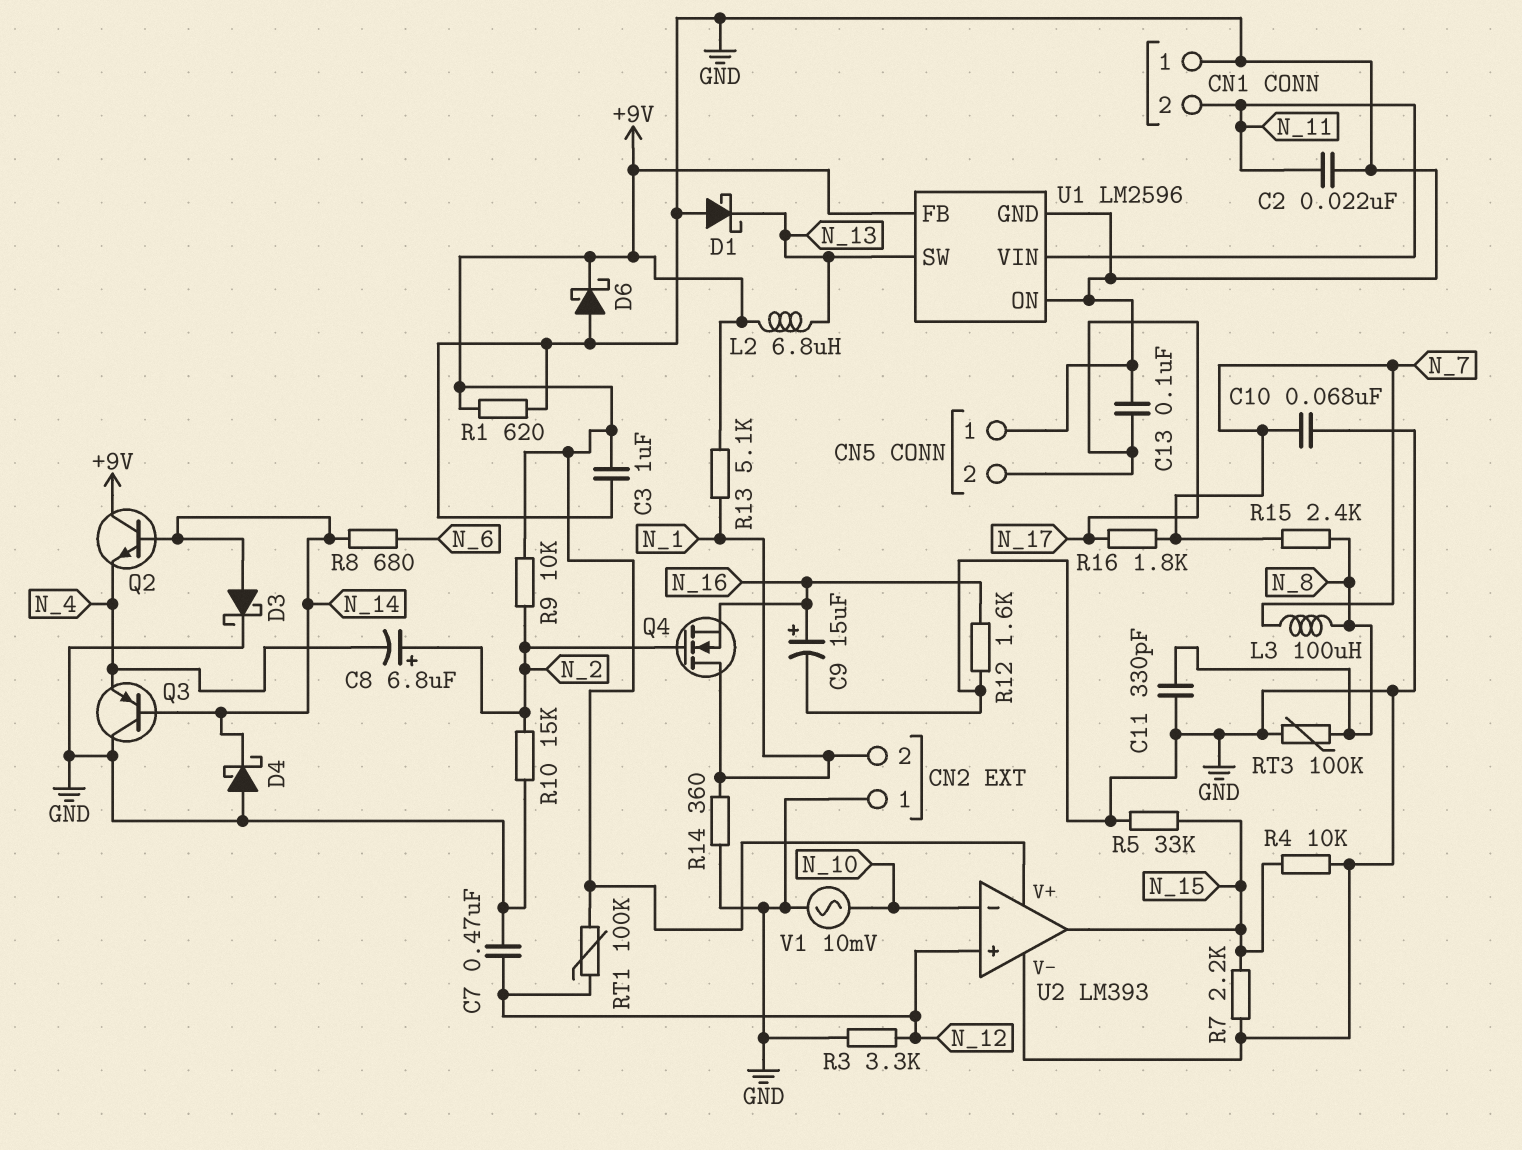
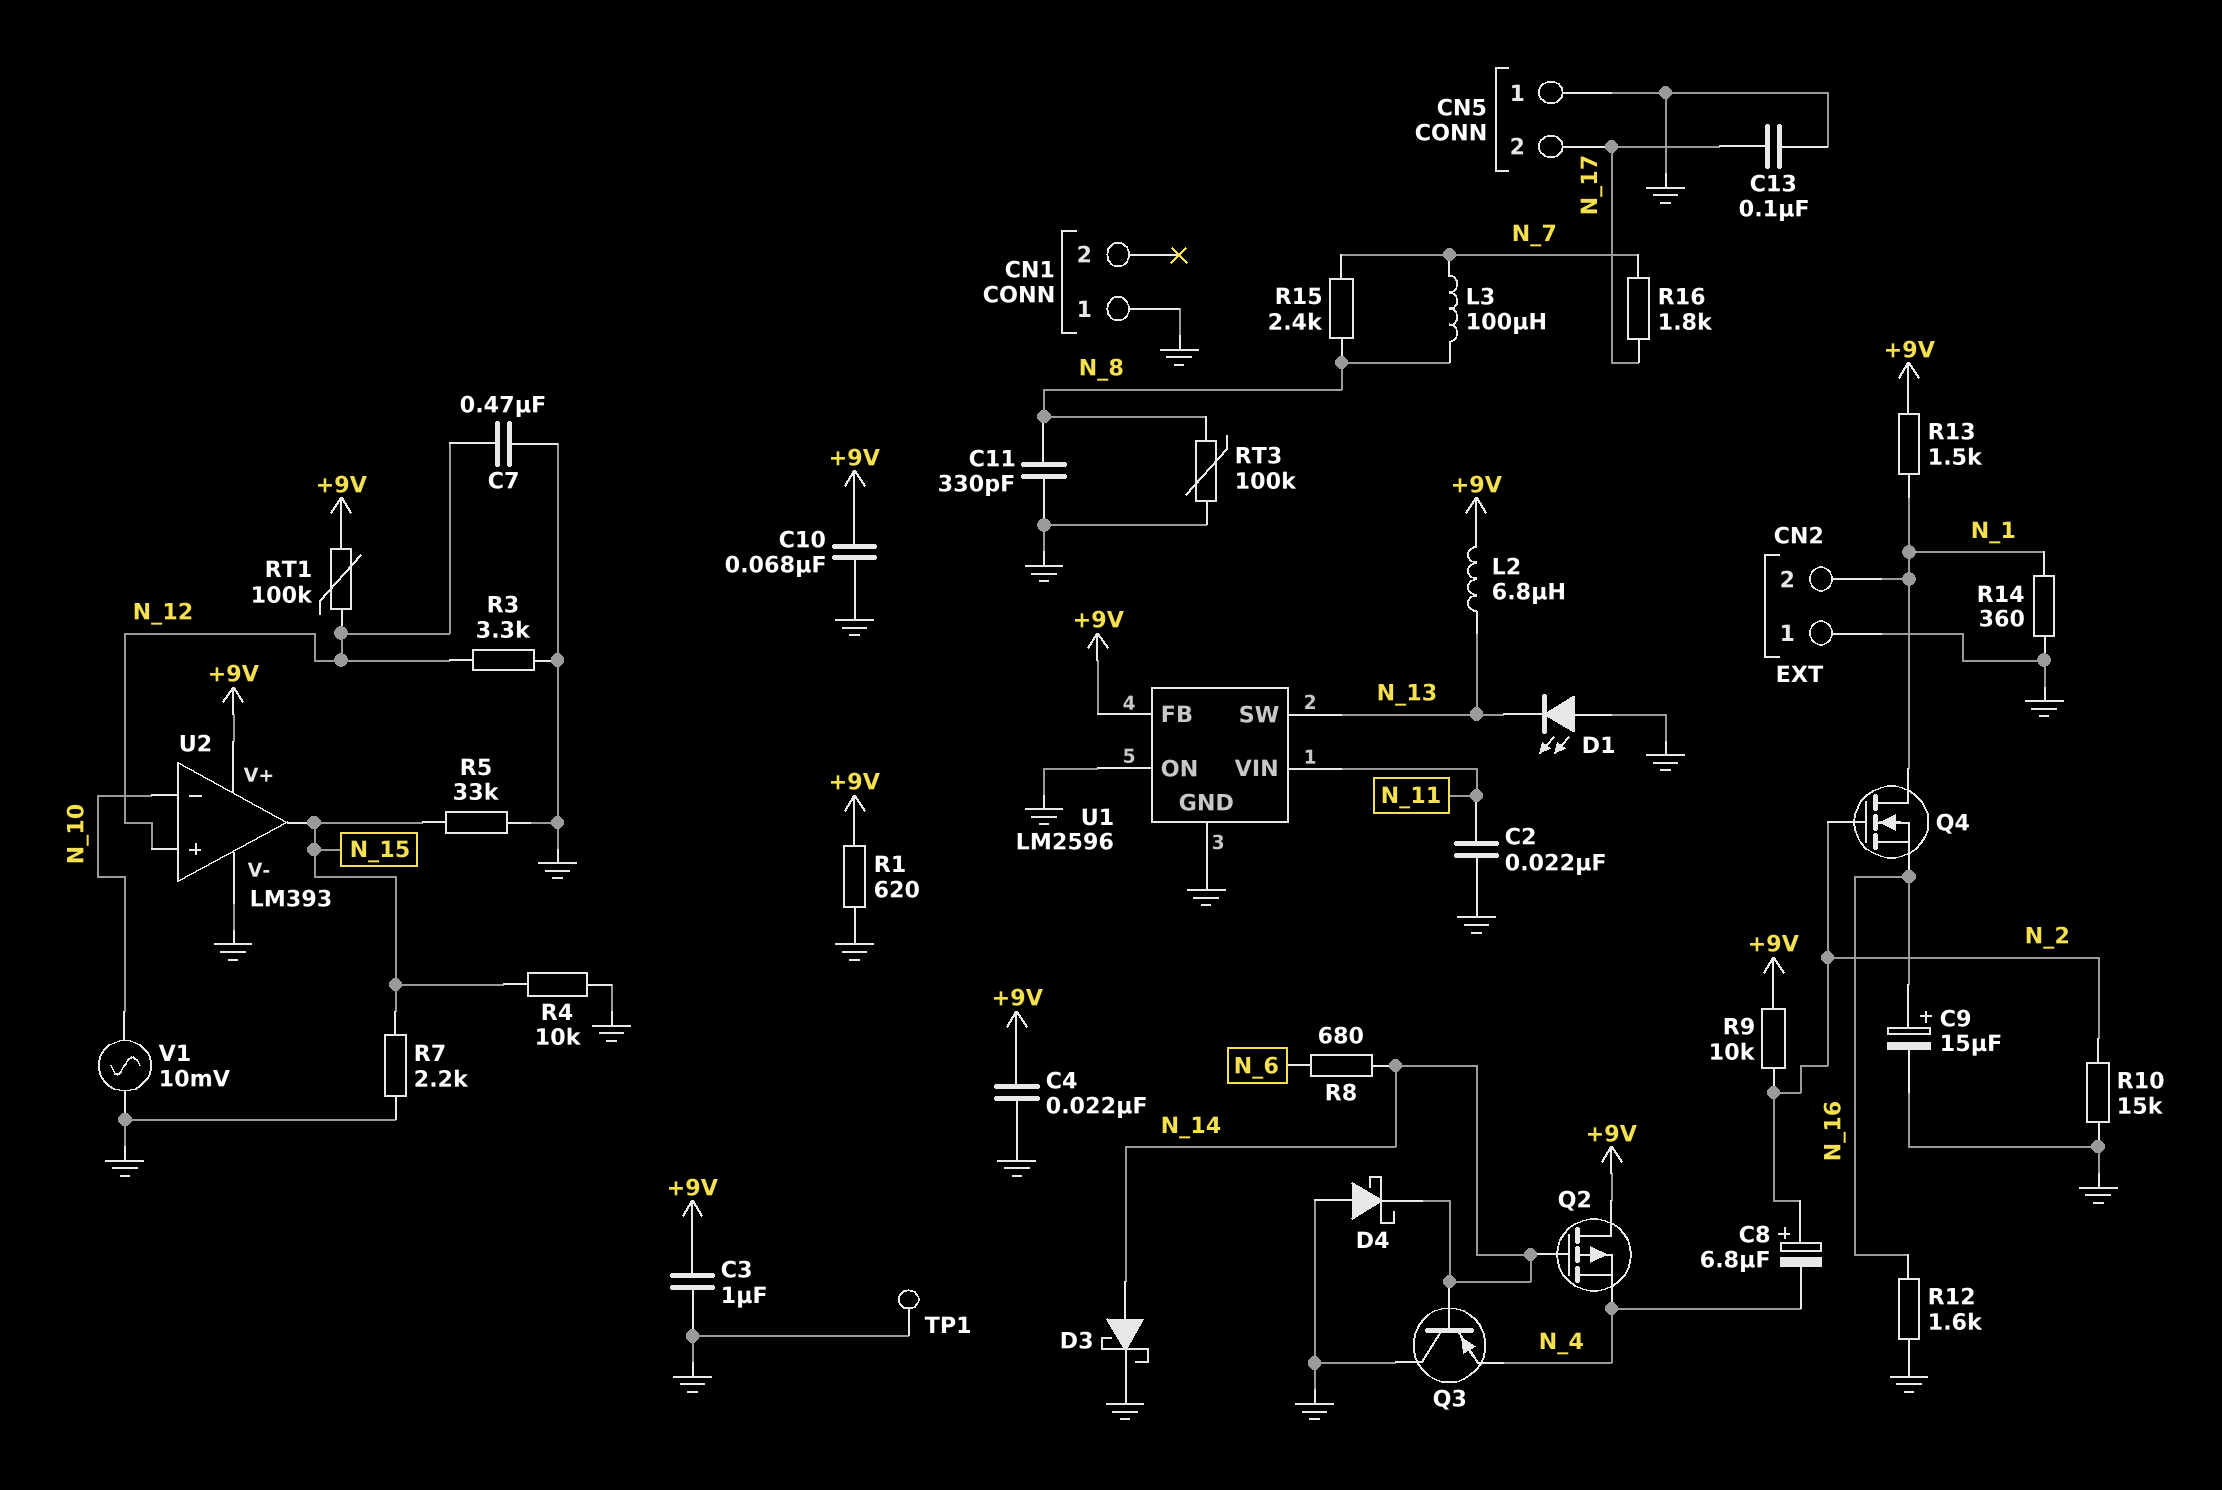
C4: none -> 22nF (+9V, GND)
C10: 68nF (GND, N_7) -> 68nF (+9V, GND)
CN1 pin 2: N_11 -> none
D1: schottky (A GND, K N_13) -> LED (A GND, K N_13)
D6: schottky (A GND, K +9V) -> none
Q2: NPN (B N_14, C +9V, E N_4) -> PMOS (G N_14, D +9V, S N_4)
R13: 5.1k (+9V, N_1) -> 1.5k (+9V, N_1)
TP1: none -> test point (GND)

